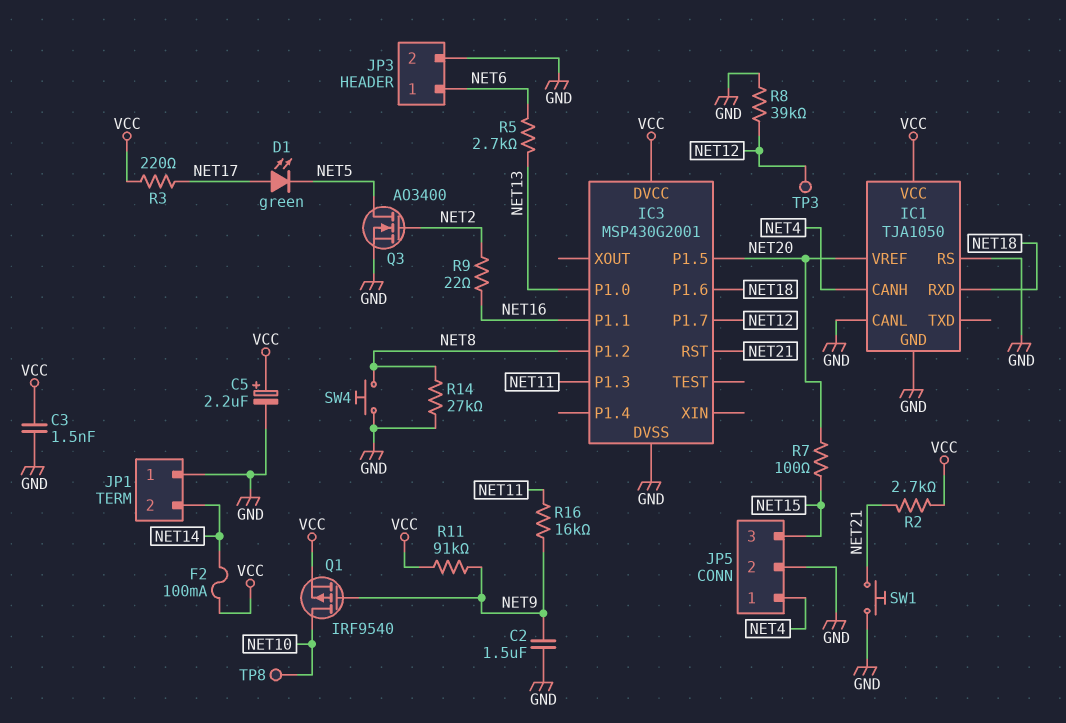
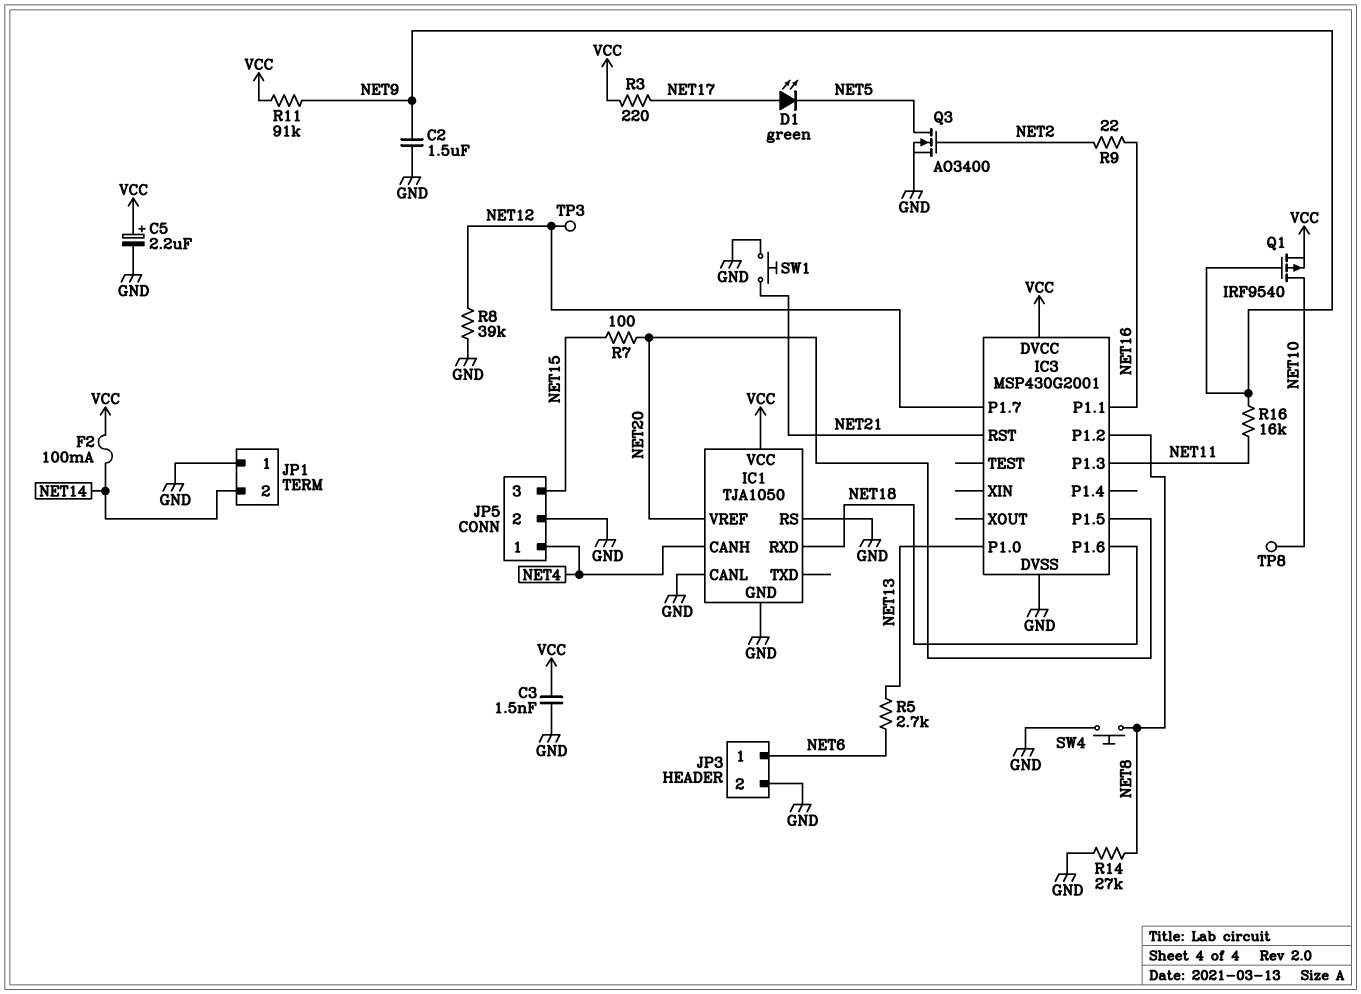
R2: 2.7k (NET21, VCC) -> none

